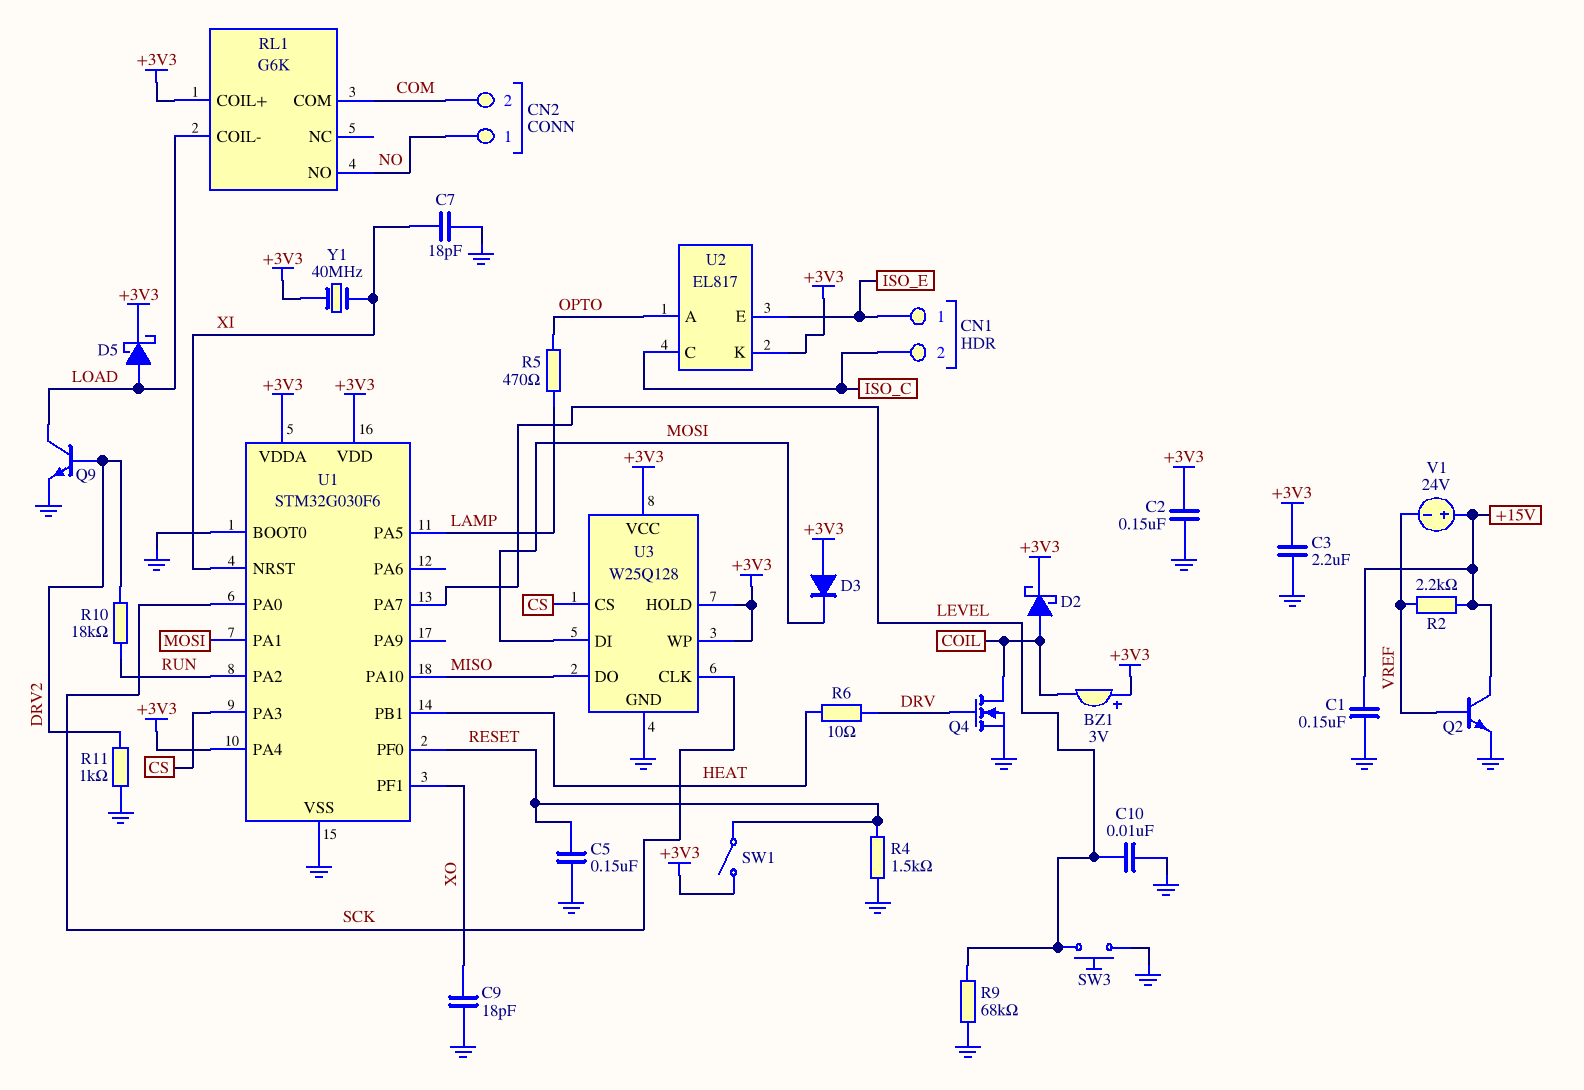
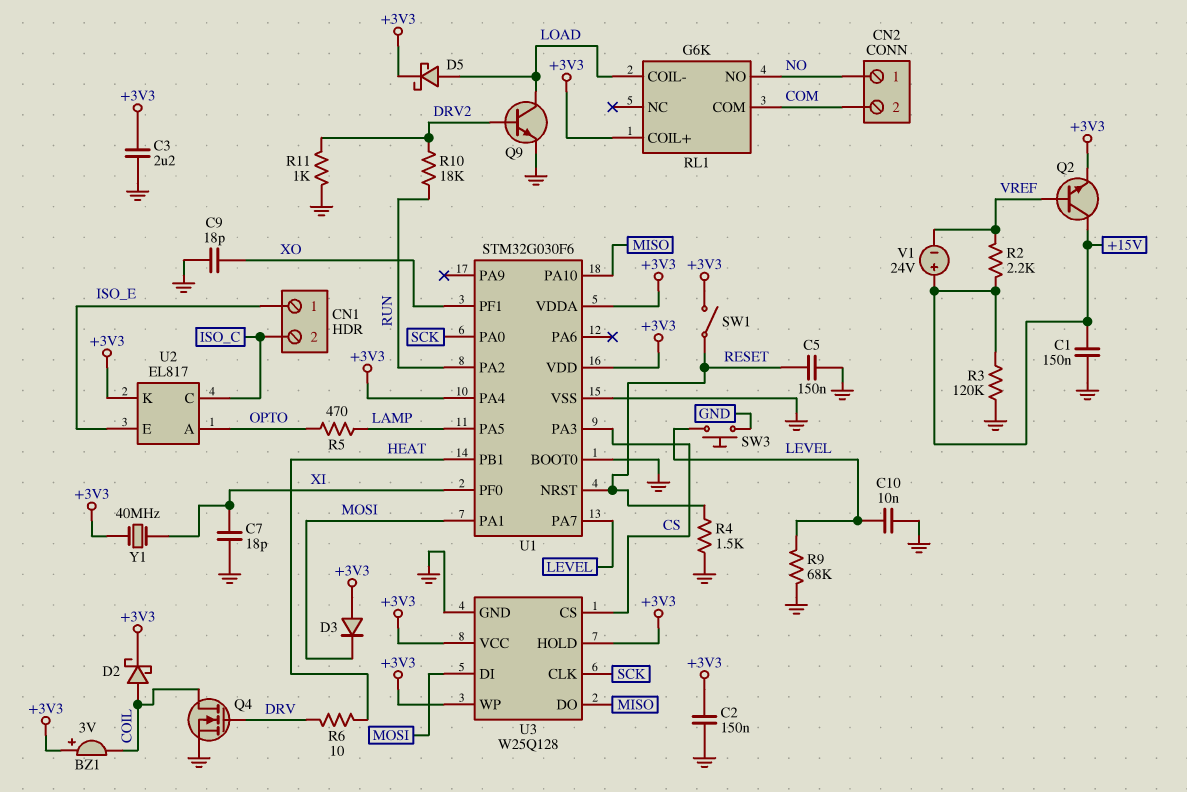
Q2: NPN (B VREF, C +15V, E GND) -> NPN (B VREF, C +15V, E +3V3)
R3: none -> 120k (+15V, GND)
U1 pin NRST: XI -> RESET
U1 pin PF0: RESET -> XI

